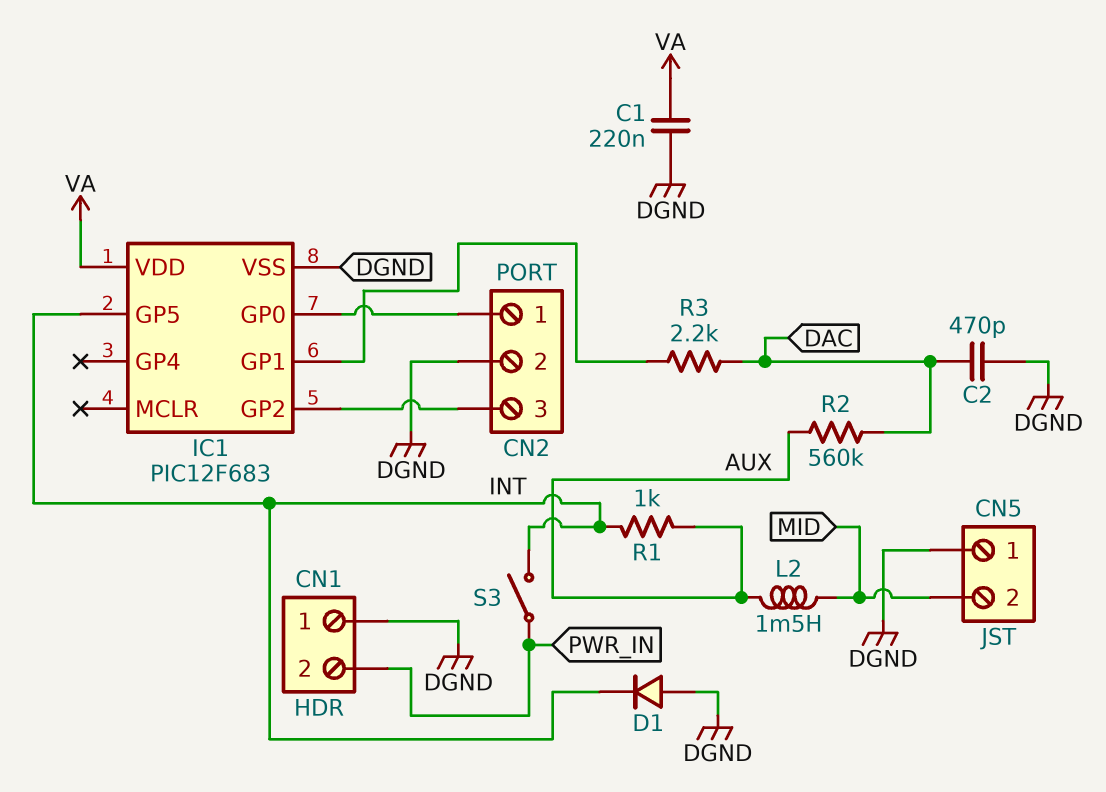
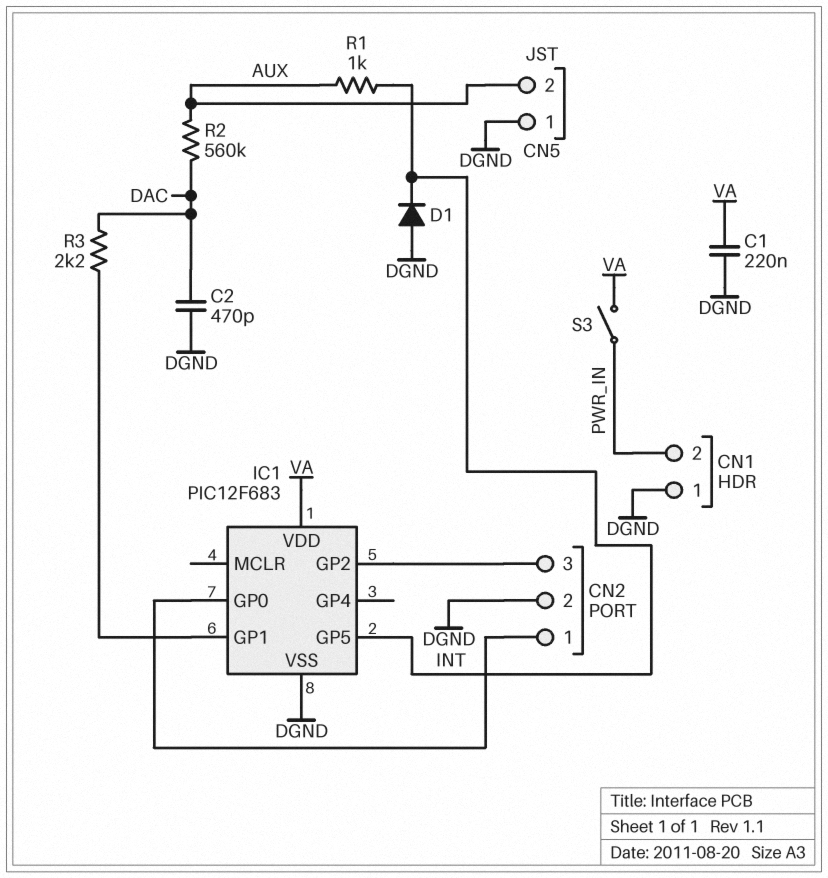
CN5 pin 2: MID -> AUX
L2: 1.5mH (AUX, MID) -> none
S3: switch (INT, PWR_IN) -> switch (PWR_IN, VA)

